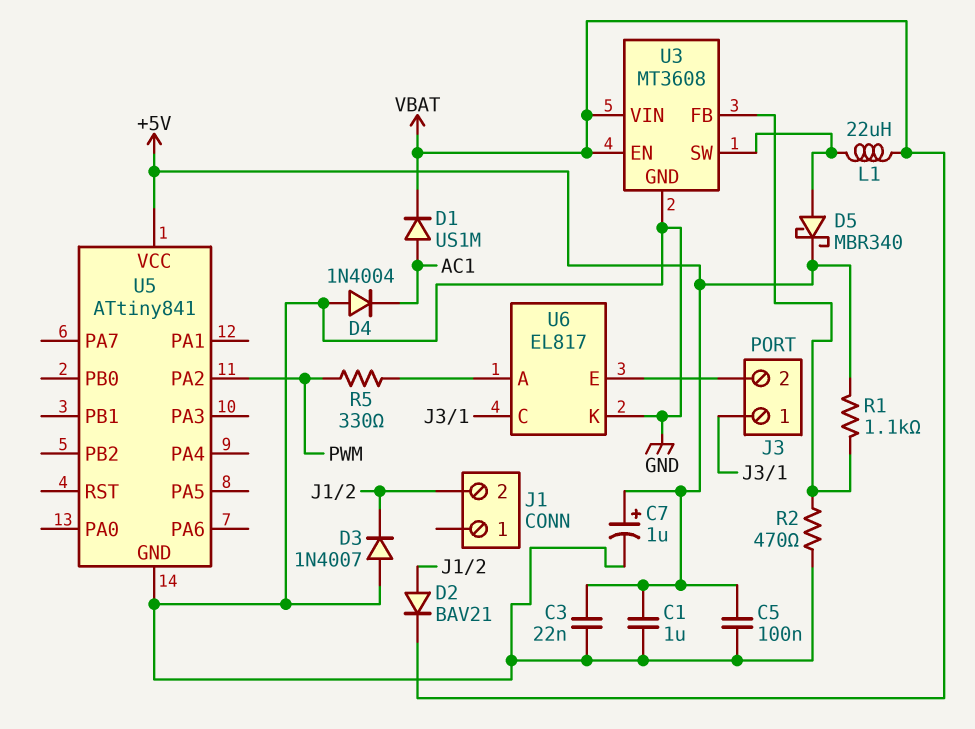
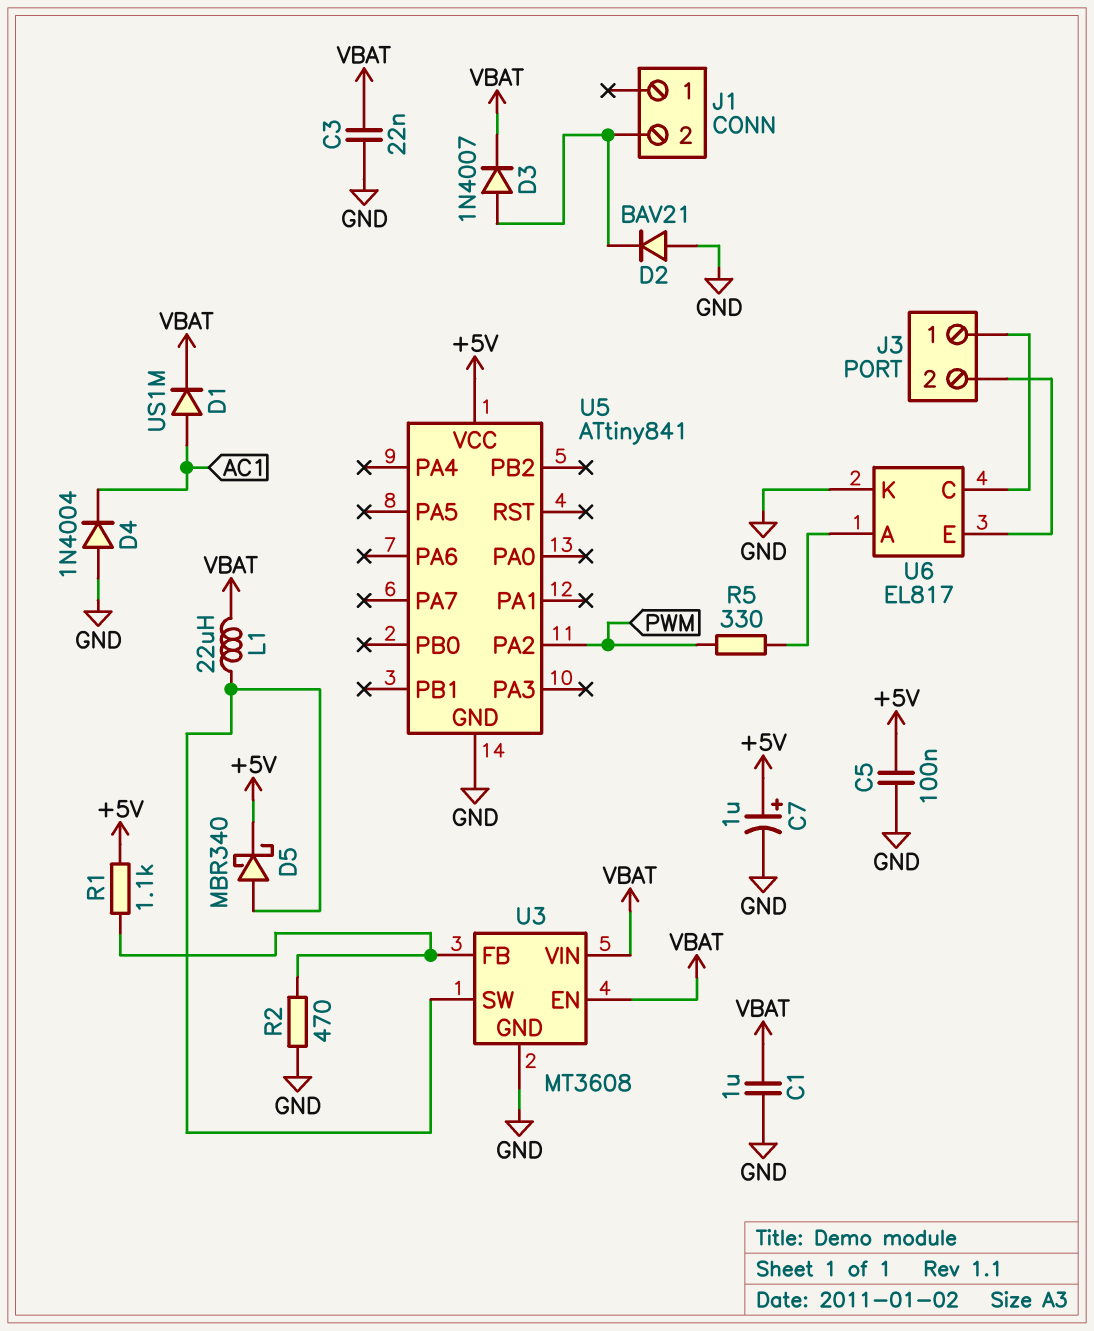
C1: 1uF (+5V, GND) -> 1uF (GND, VBAT)
C3: 22nF (+5V, GND) -> 22nF (GND, VBAT)
D2: diode BAV21 (A J1/2, K VBAT) -> diode BAV21 (A GND, K J1/2)
D3: diode 1N4007 (A GND, K J1/2) -> diode 1N4007 (A J1/2, K VBAT)

